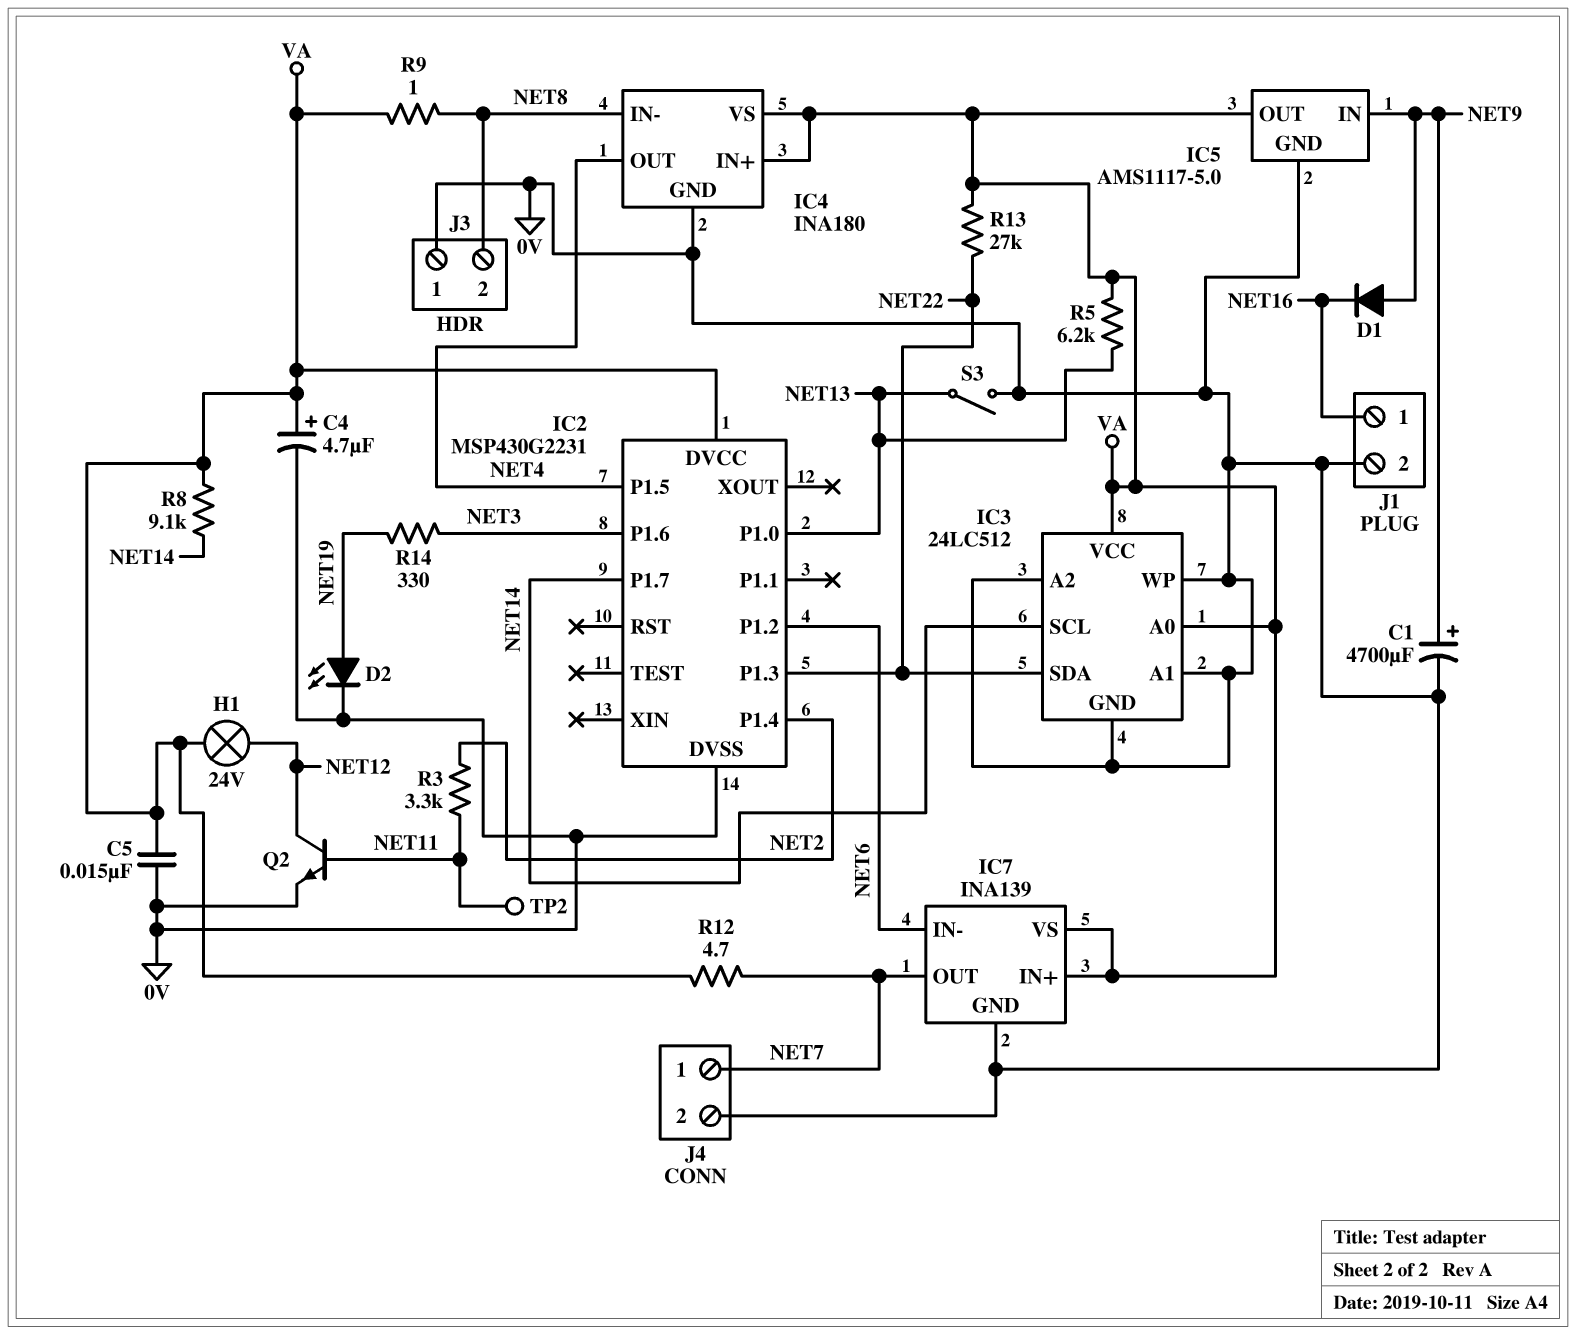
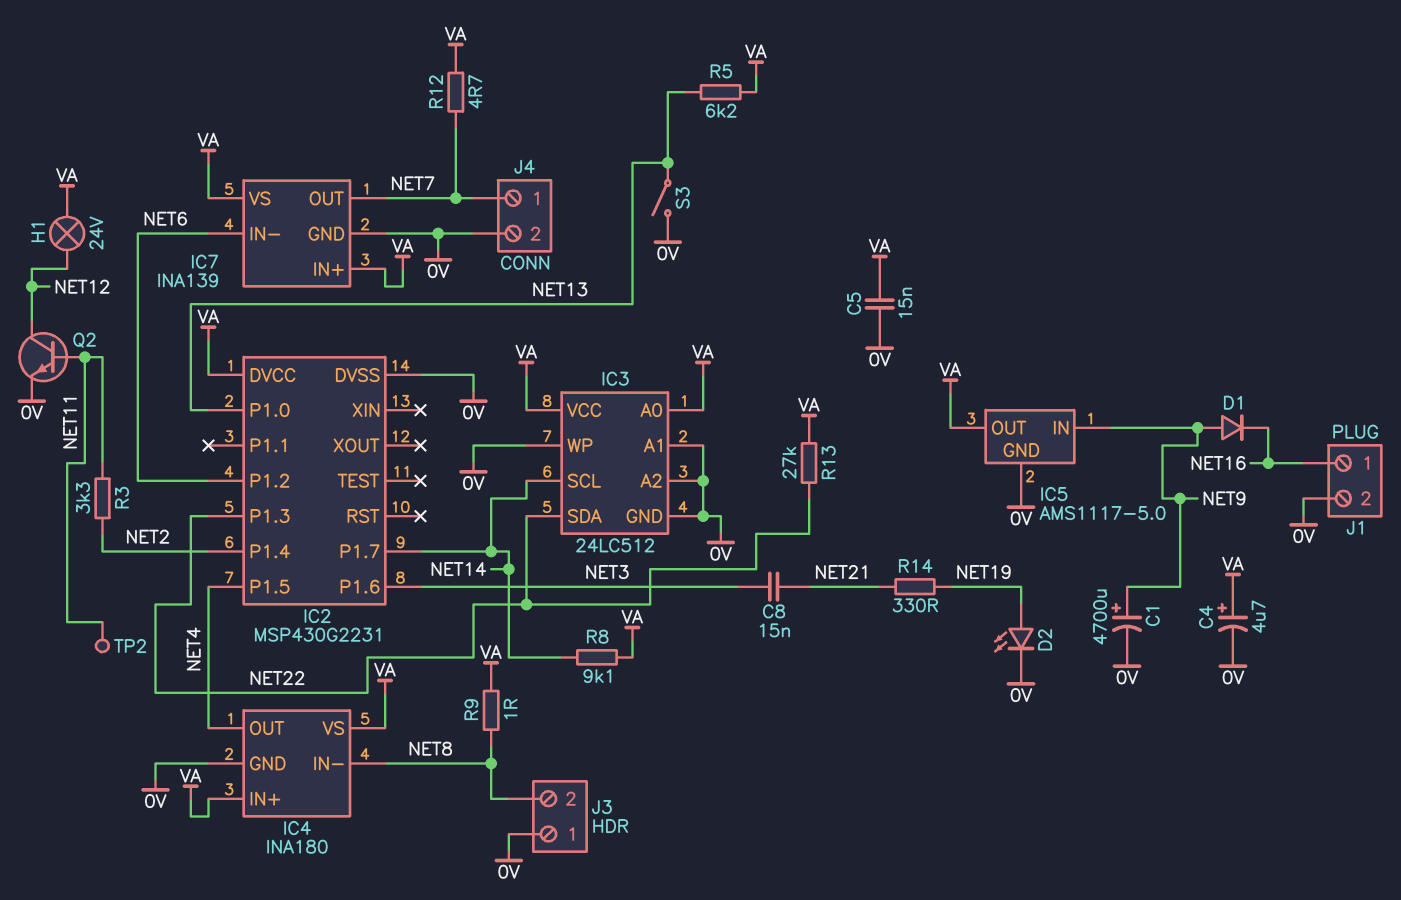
C8: none -> 15nF (NET3, NET21)
R14: 330 (NET3, NET19) -> 330 (NET19, NET21)

